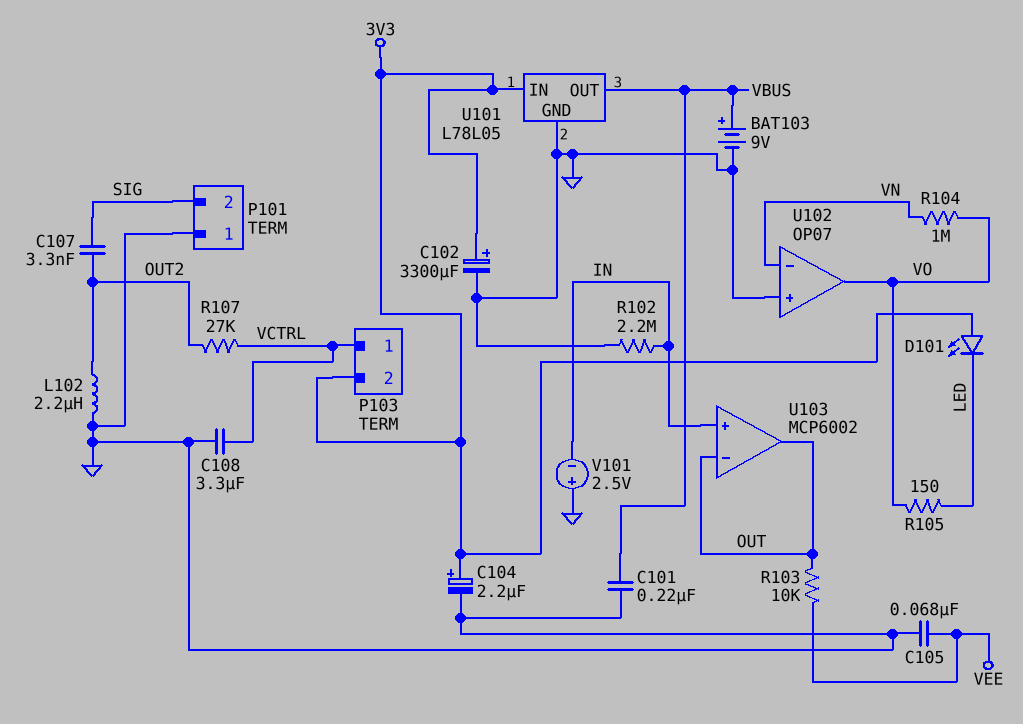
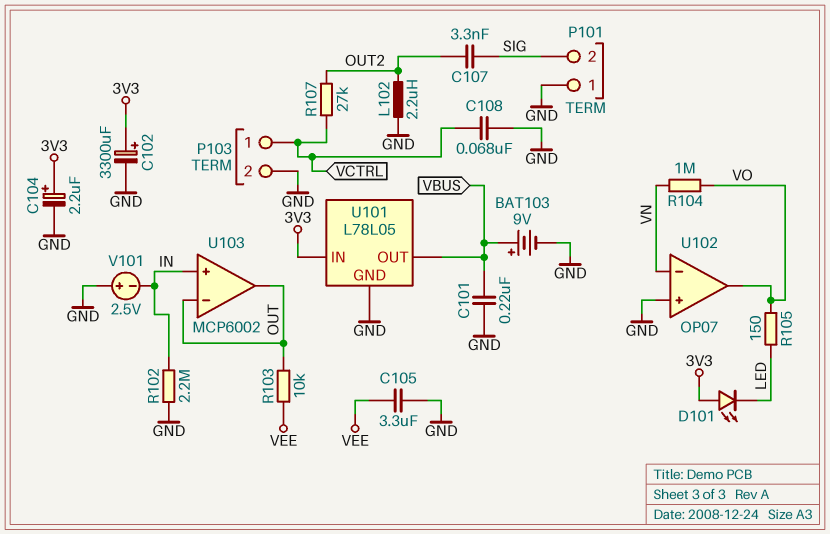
C105: 68nF (GND, VEE) -> 3.3uF (GND, VEE)
C108: 3.3uF (GND, VCTRL) -> 68nF (GND, VCTRL)
P103 pin 2: 3V3 -> GND

